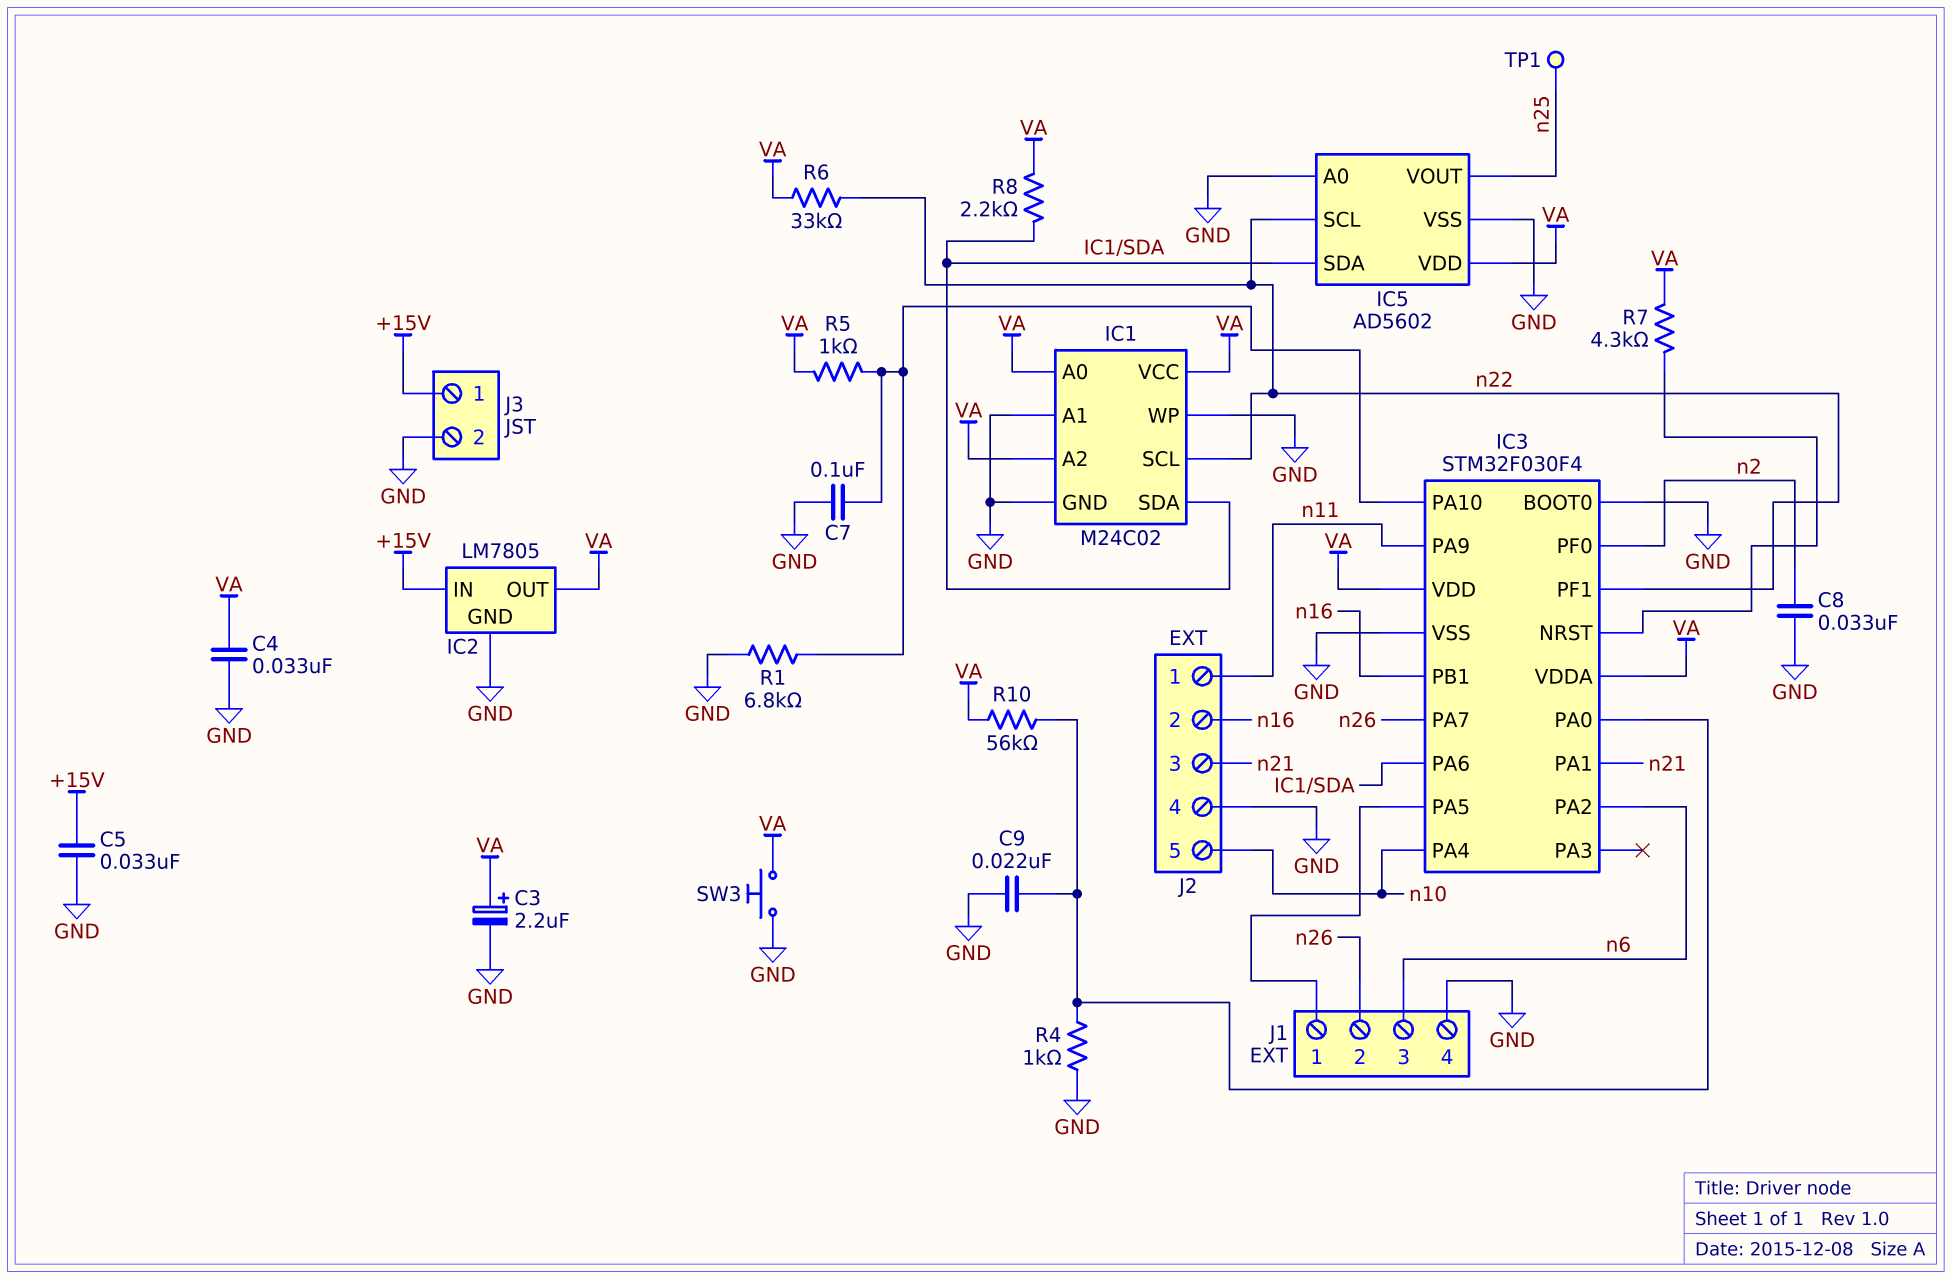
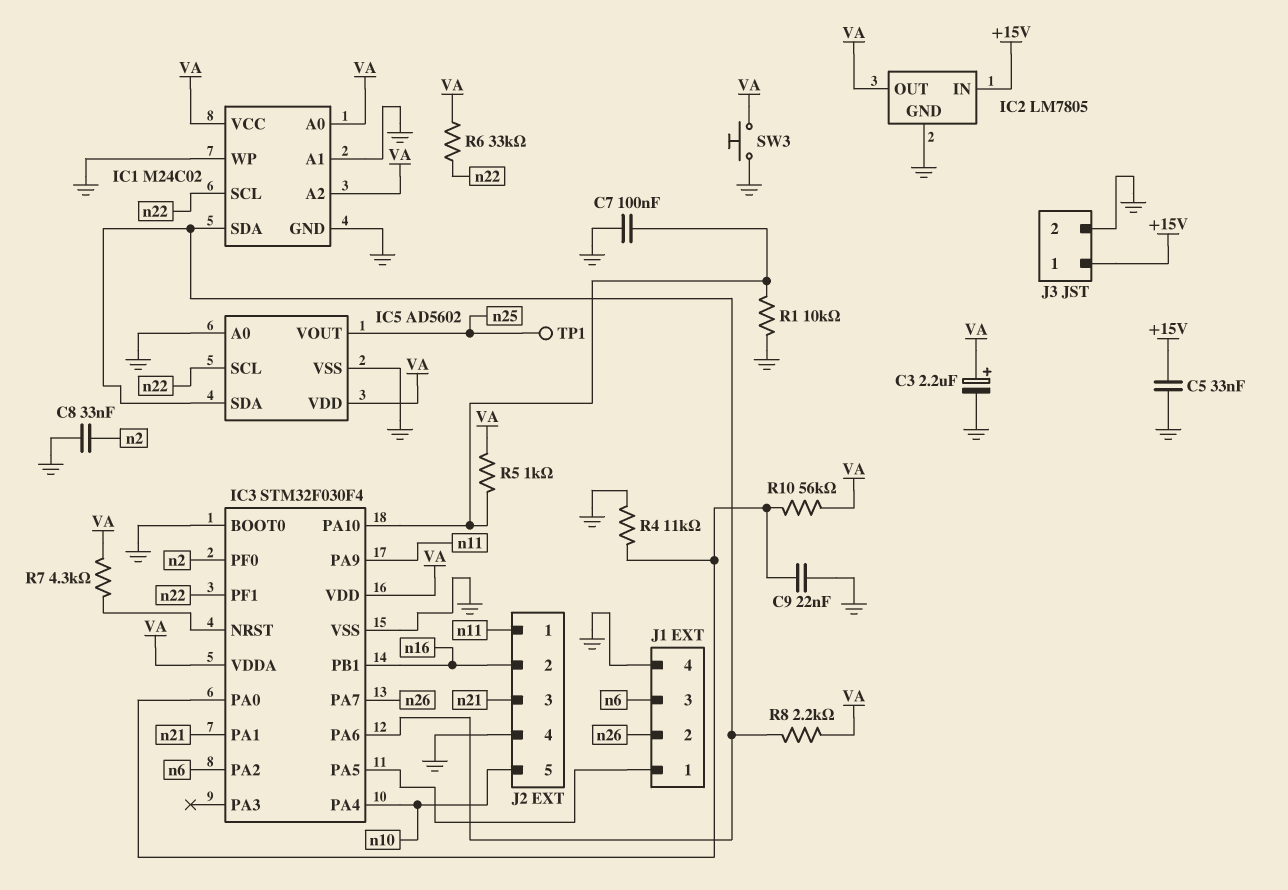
C4: 33nF (GND, VA) -> none
R1: 6.8k (GND, IC3/PA10) -> 10k (GND, IC3/PA10)
R4: 1k (GND, IC3/PA0) -> 11k (GND, IC3/PA0)

